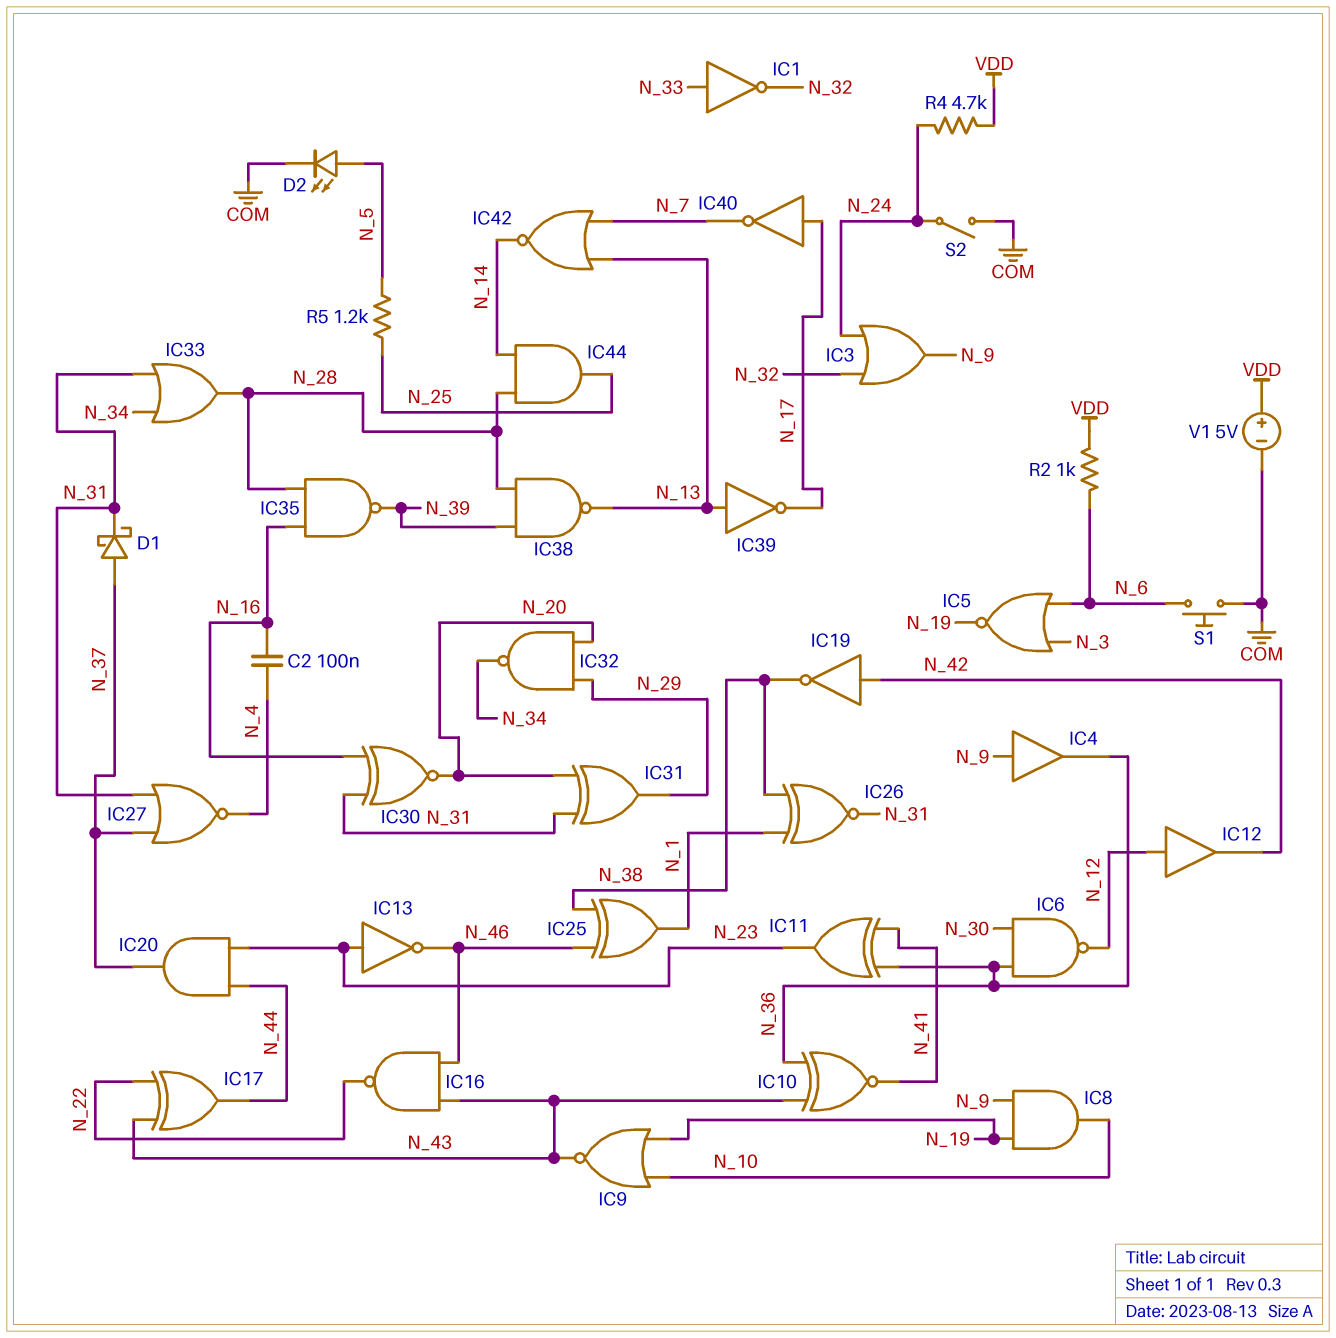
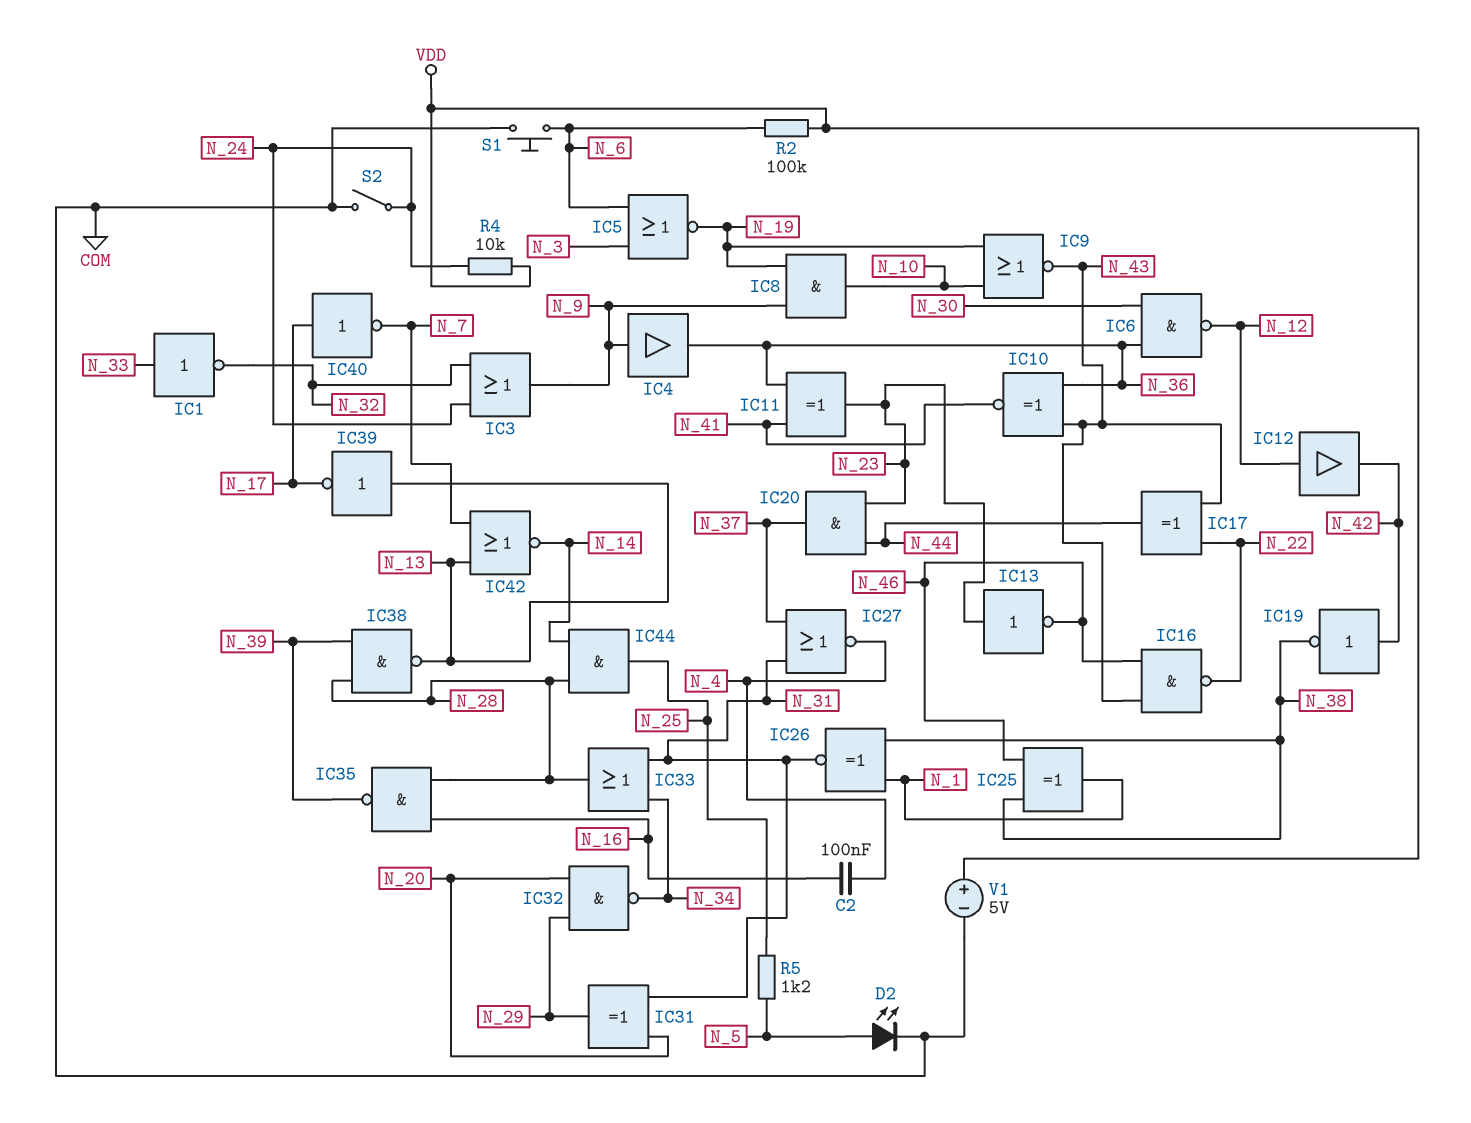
D1: schottky (A N_37, K N_31) -> none
IC30: XNOR (in N_16, in N_31, out N_20) -> none
R2: 1k (N_6, VDD) -> 100k (N_6, VDD)
R4: 4.7k (N_24, VDD) -> 10k (N_24, VDD)

